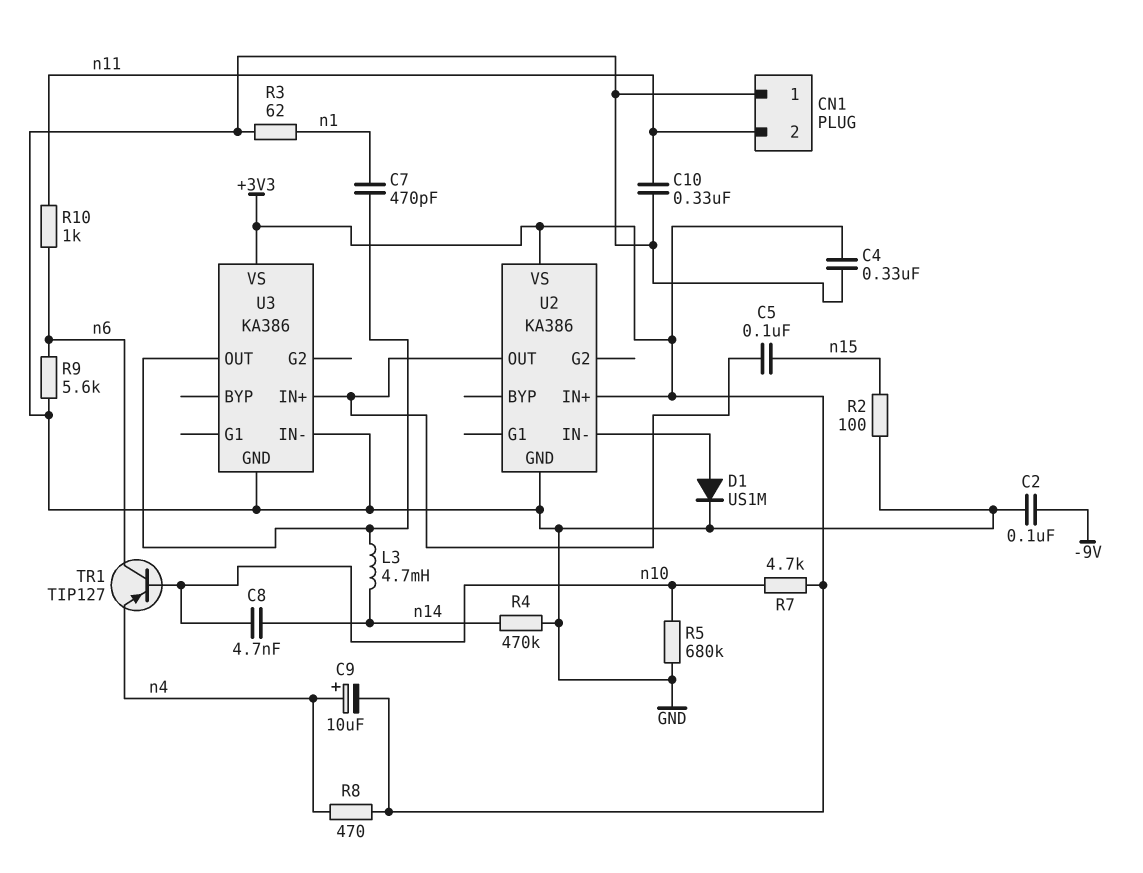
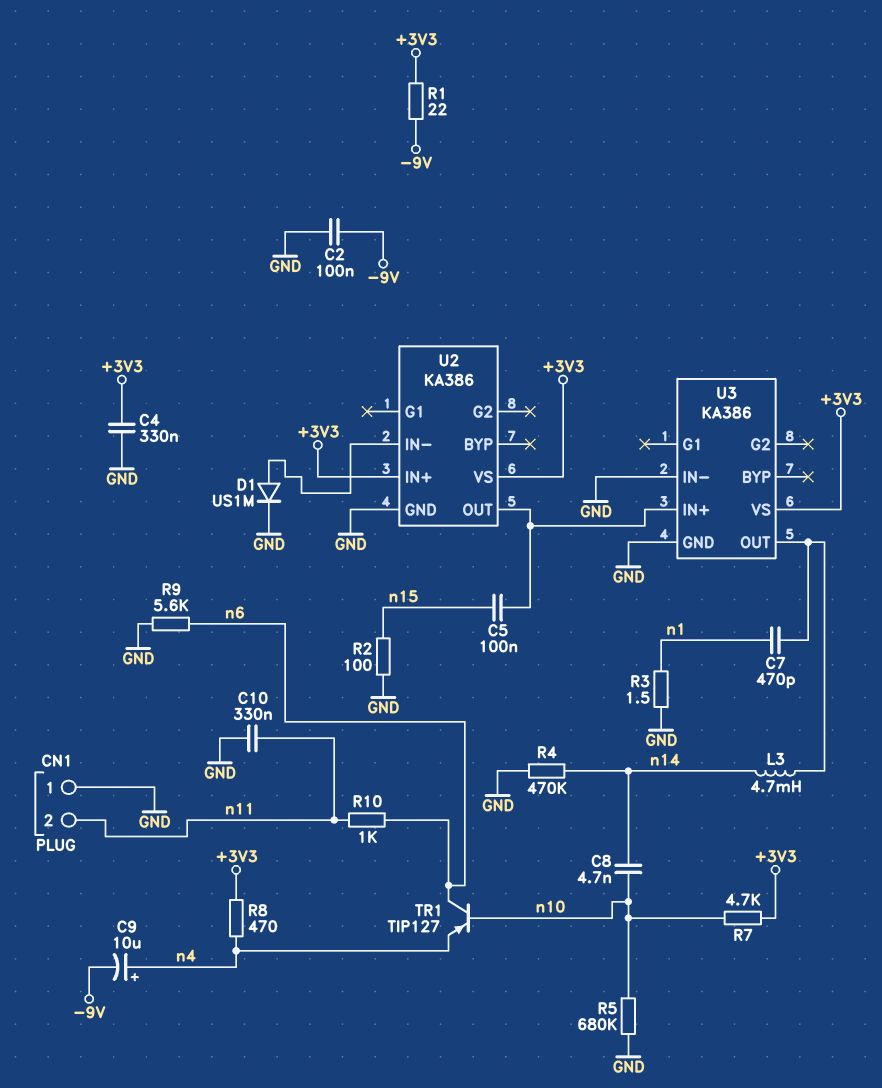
C9: 10uF (plus n4, minus +3V3) -> 10uF (plus n4, minus -9V)
R1: none -> 22 (+3V3, -9V)
R3: 62 (GND, n1) -> 1.5 (GND, n1)

